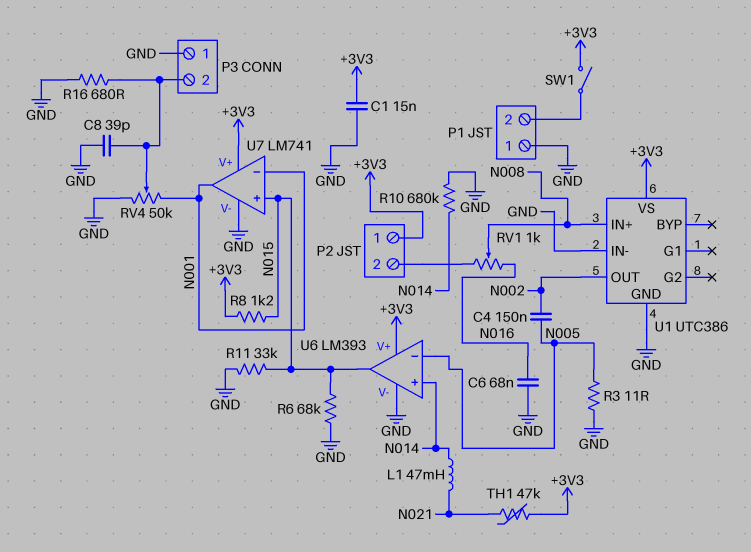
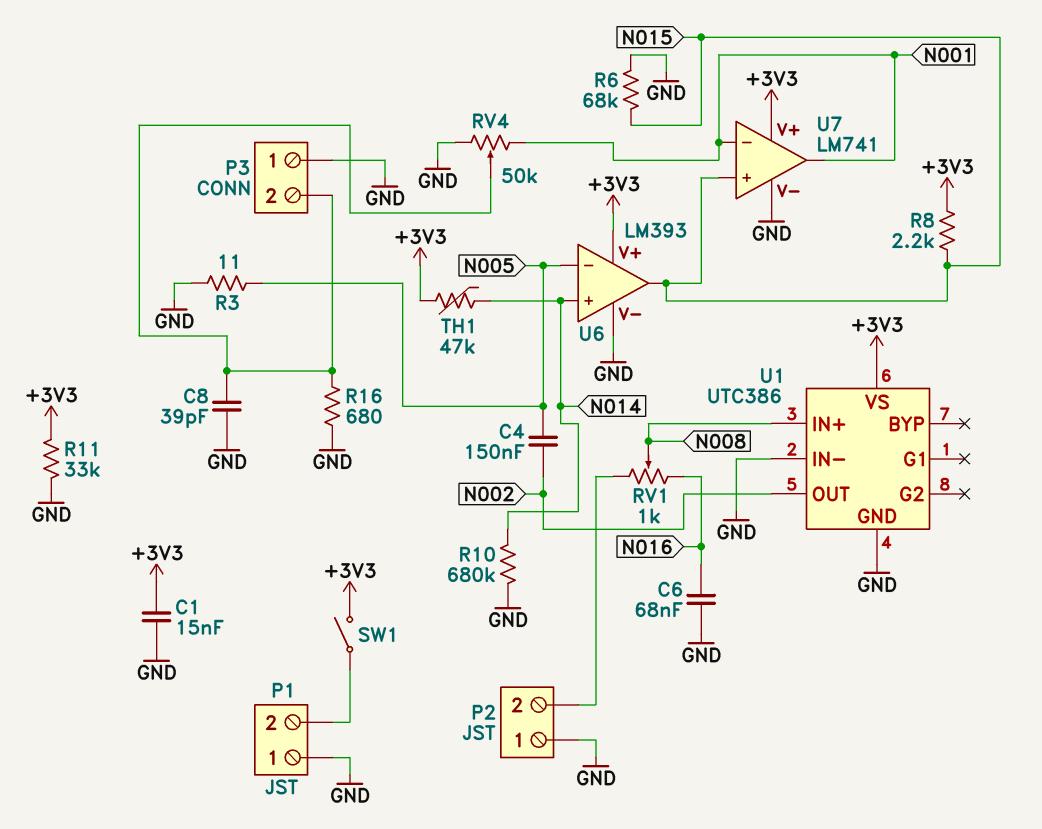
L1: 47mH (N014, N021) -> none
P2 pin 1: +3V3 -> GND
R8: 1.2k (+3V3, N015) -> 2.2k (+3V3, N015)
R11: 33k (GND, N015) -> 33k (+3V3, GND)
TH1: 47k (+3V3, N021) -> 47k (+3V3, N014)

